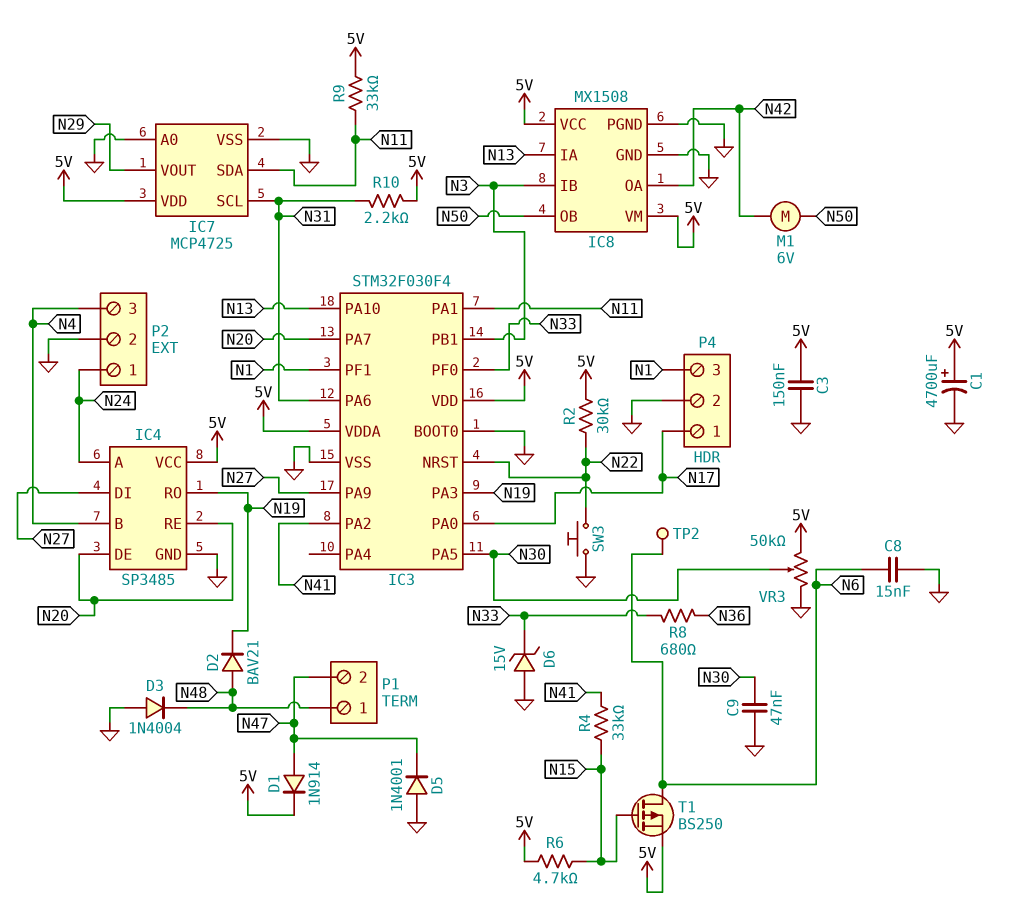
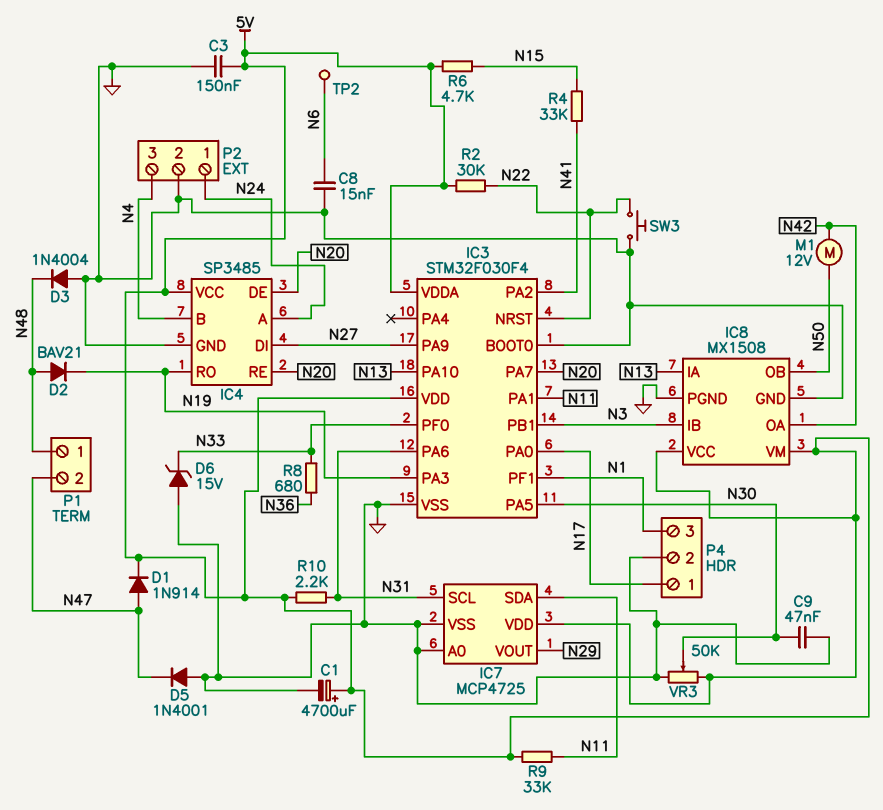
M1: motor 6V (N42, N50) -> motor 12V (N42, N50)
T1: PMOS BS250 (G N15, D N6, S 5V) -> none

